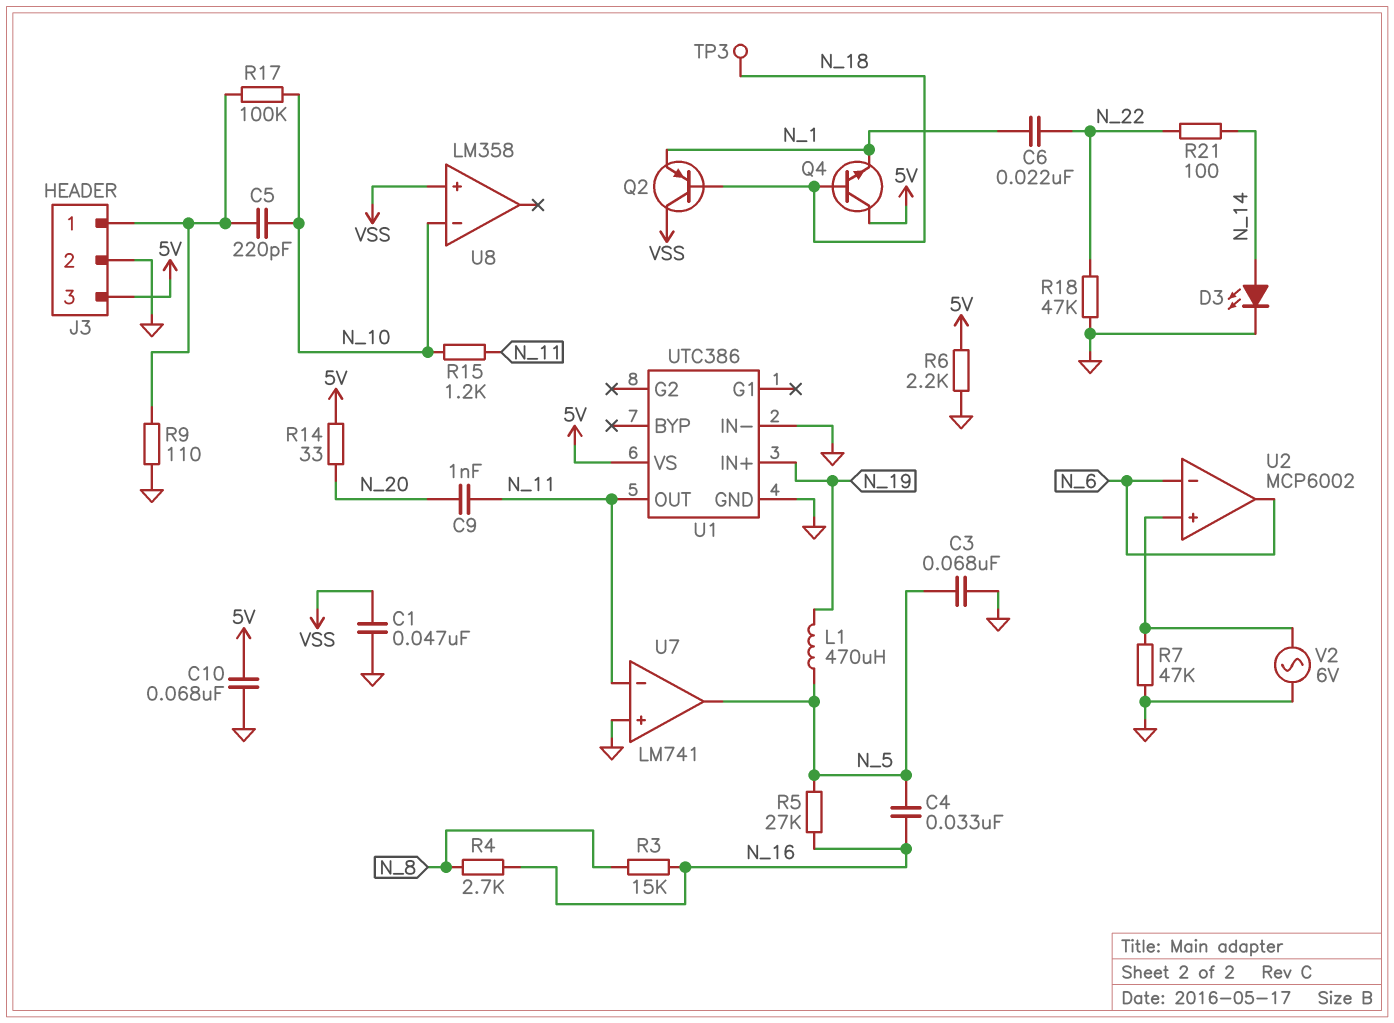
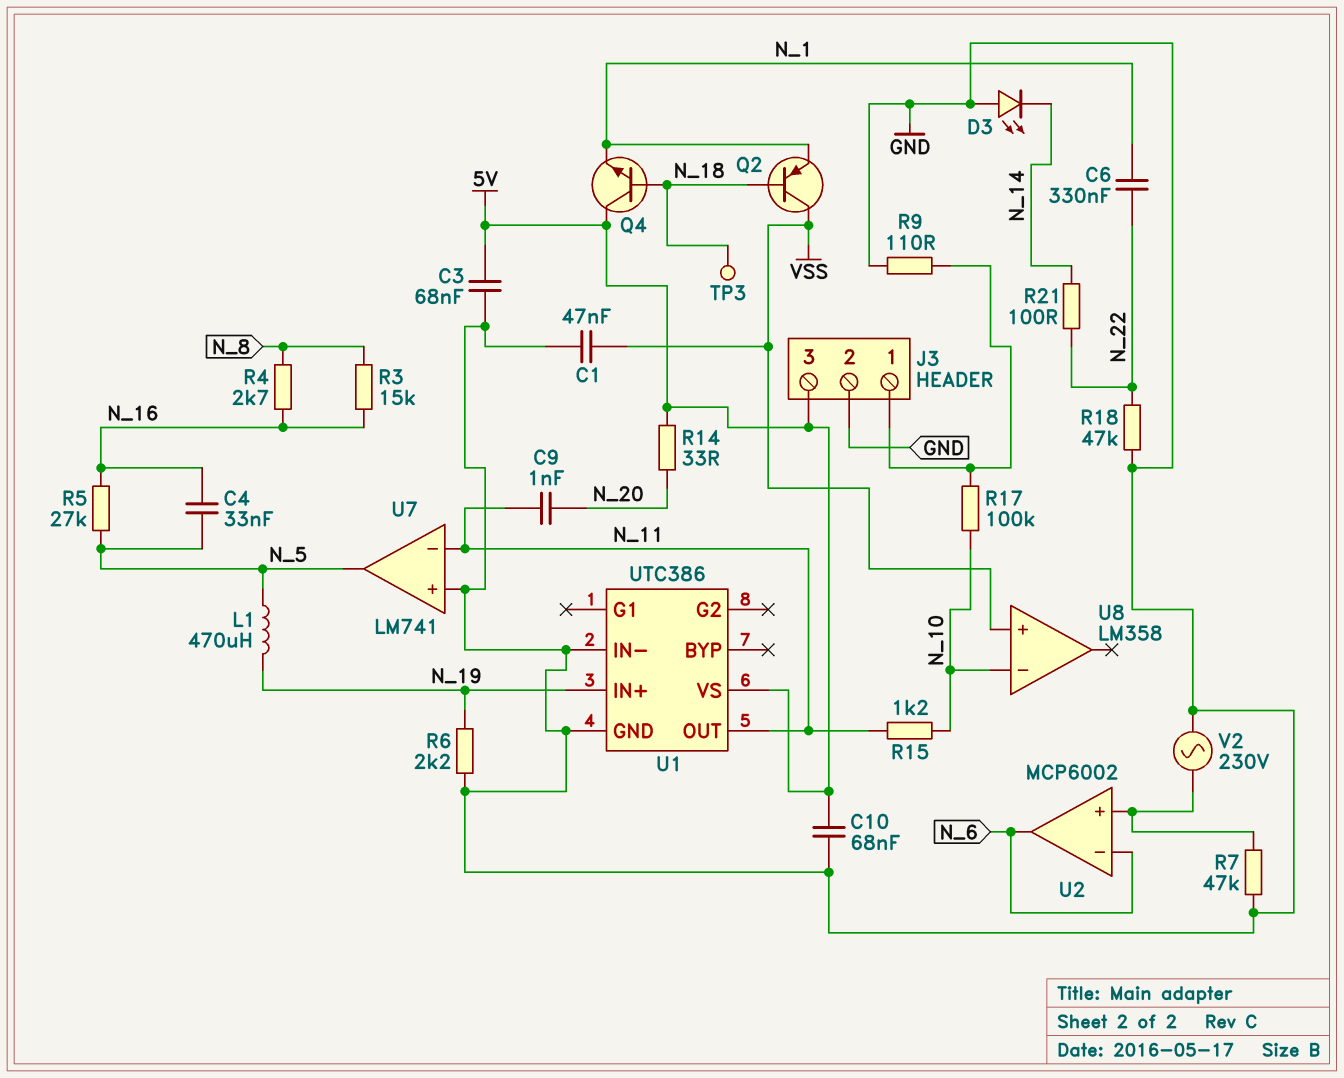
C3: 68nF (GND, N_5) -> 68nF (5V, GND)
C5: 220pF (J3/1, N_10) -> none
C6: 22nF (N_1, N_22) -> 330nF (N_1, N_22)
D3: LED (A N_14, K GND) -> LED (A GND, K N_14)
R6: 2.2k (5V, GND) -> 2.2k (GND, N_19)
V2: AC 6V (GND, U2/in+) -> AC 230V (GND, U2/in+)

